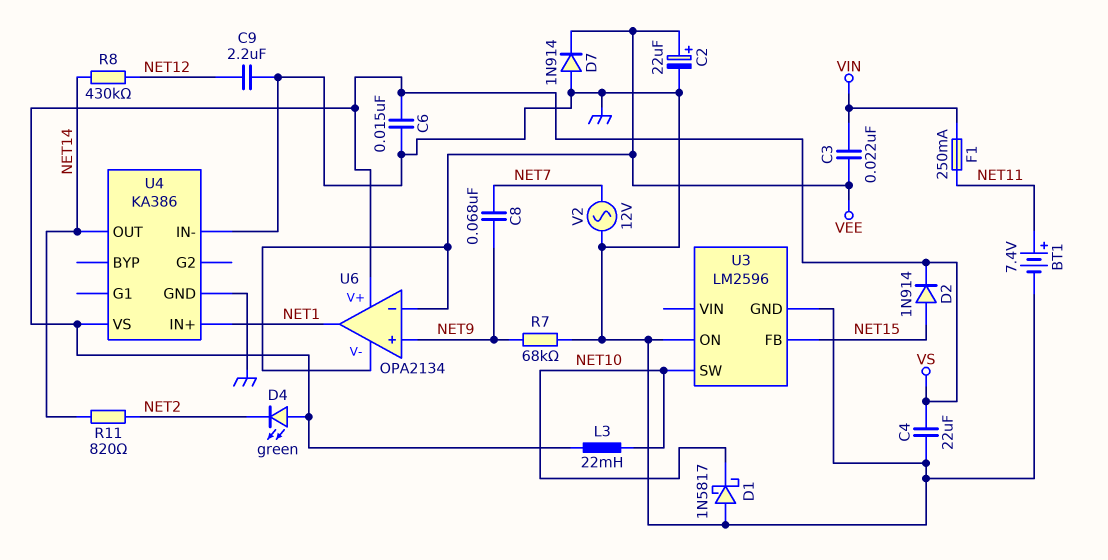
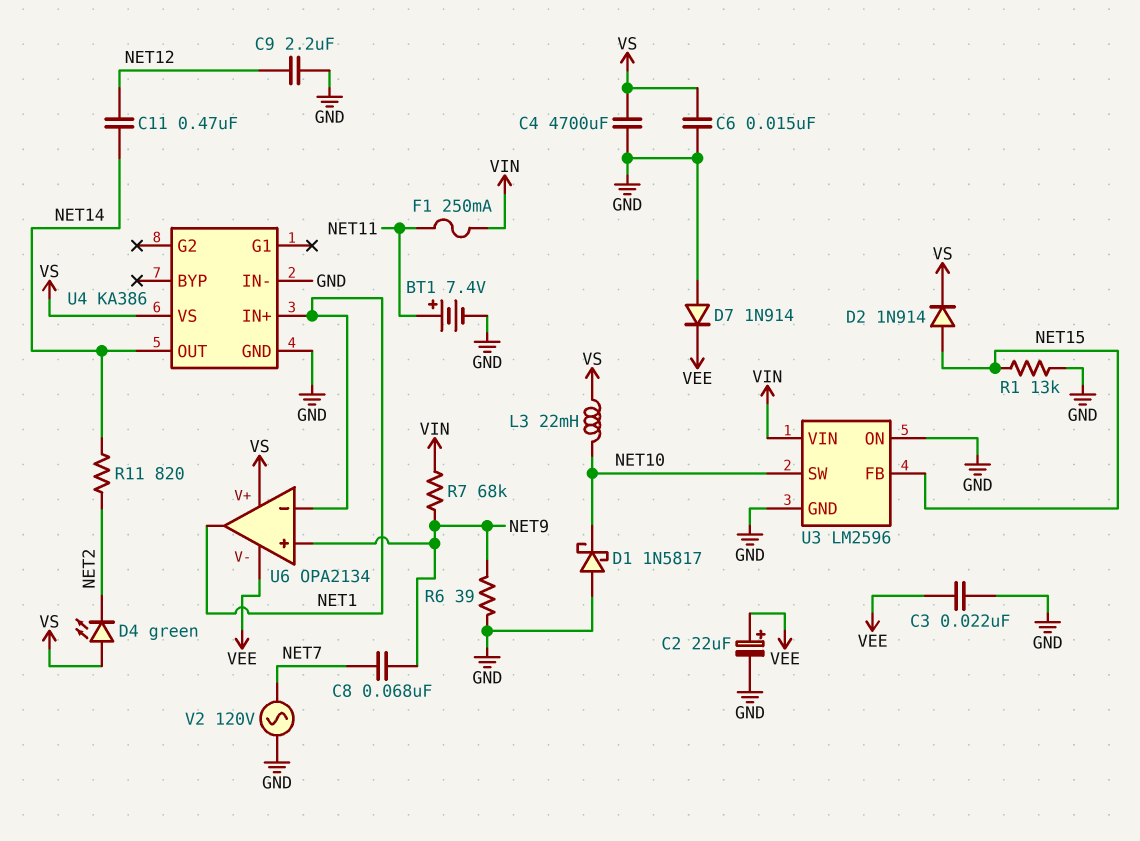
C3: 22nF (VEE, VIN) -> 22nF (GND, VEE)
C4: 22uF (GND, VS) -> 4700uF (GND, VS)
C11: none -> 470nF (NET12, NET14)
R1: none -> 13k (GND, NET15)
R6: none -> 39 (GND, NET9)
R7: 68k (GND, NET9) -> 68k (NET9, VIN)
R8: 430k (NET12, NET14) -> none
U3 pin VIN: none -> VIN
U6 pin in-: VEE -> NET1
V2: AC 12V (GND, NET7) -> AC 120V (GND, NET7)

